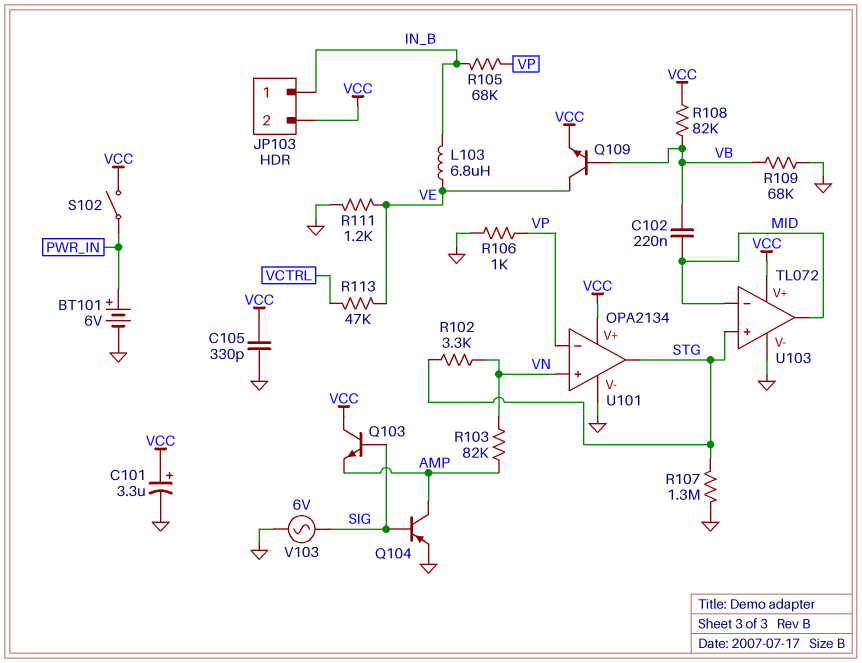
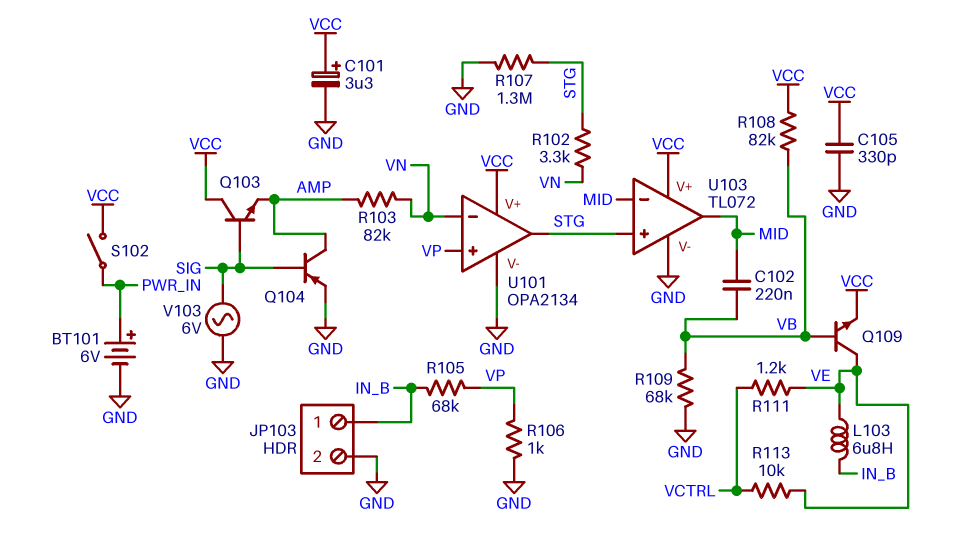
JP103 pin 2: VCC -> GND
R111: 1.2k (GND, VE) -> 1.2k (VCTRL, VE)
R113: 47k (VCTRL, VE) -> 10k (VCTRL, VE)
U101 pin in+: VN -> VP
U101 pin in-: VP -> VN

